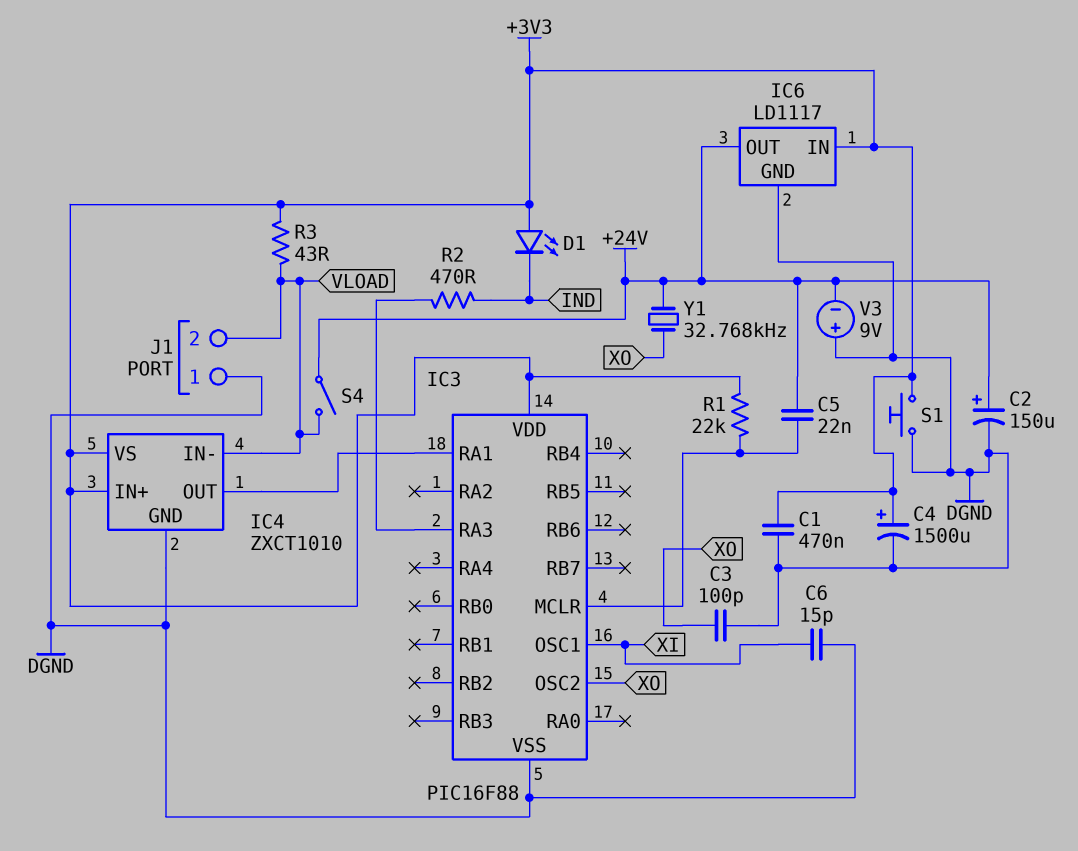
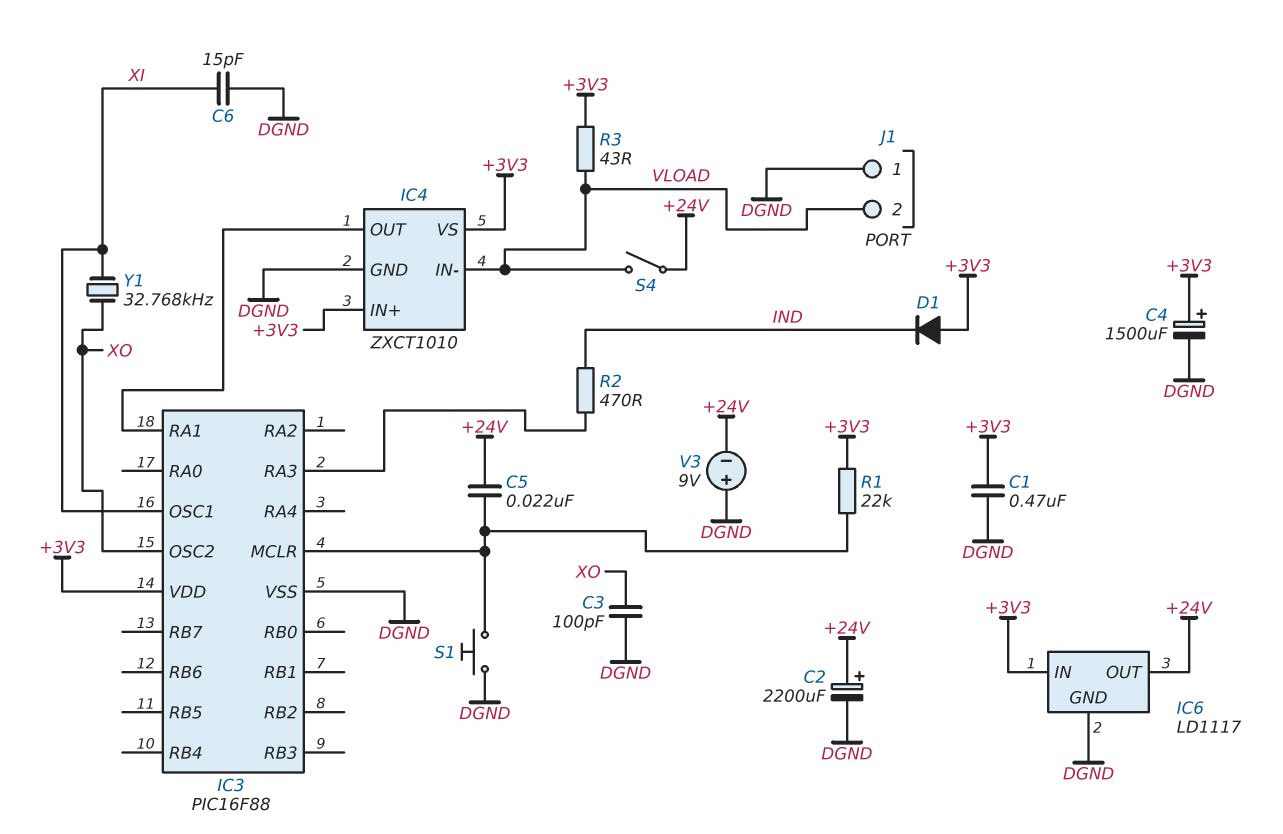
C2: 150uF (plus +24V, minus DGND) -> 2200uF (plus +24V, minus DGND)
D1: LED (A +3V3, K IND) -> diode (A +3V3, K IND)
S1: button (+3V3, DGND) -> button (DGND, IC3/MCLR)
Y1: 32.768kHz (+24V, XO) -> 32.768kHz (XI, XO)

